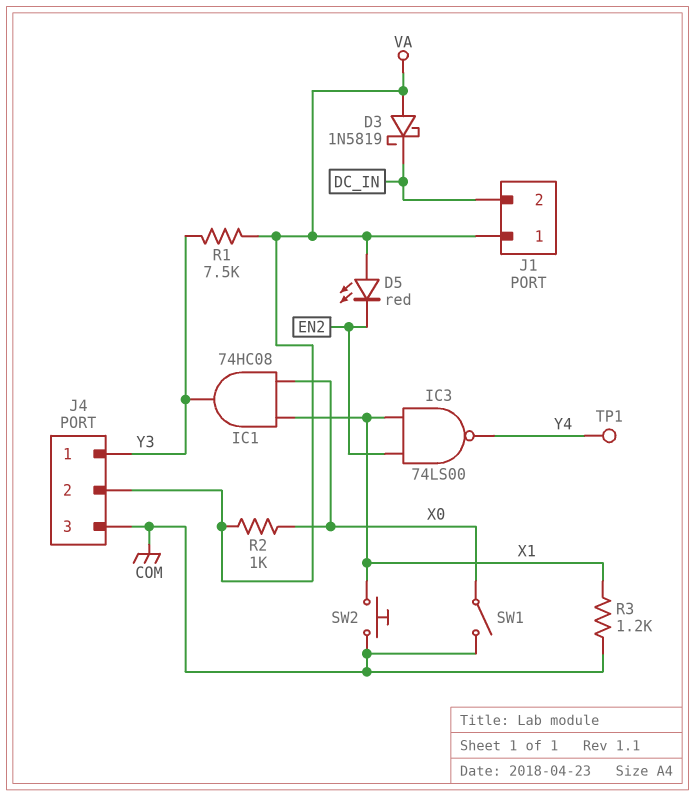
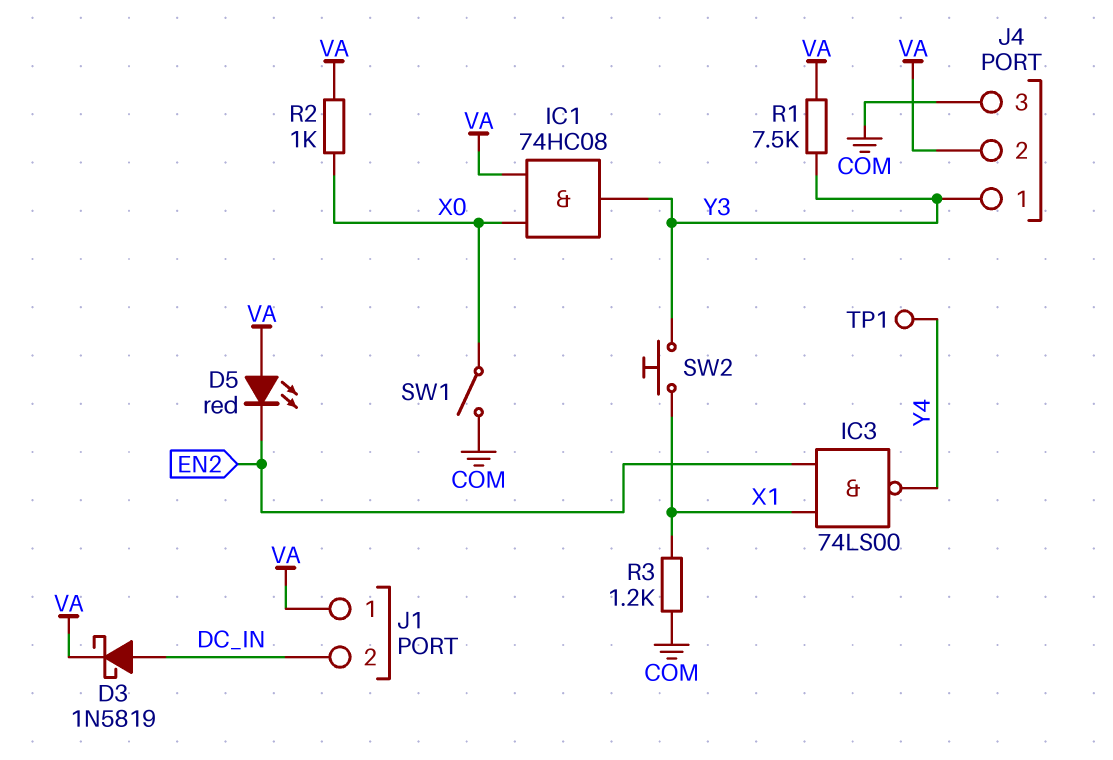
D3: schottky 1N5819 (A VA, K DC_IN) -> schottky 1N5819 (A DC_IN, K VA)
IC1: AND 74HC08 (in X0, in X1, out Y3) -> AND 74HC08 (in VA, in X0, out Y3)
SW2: button (COM, X1) -> button (X1, Y3)

